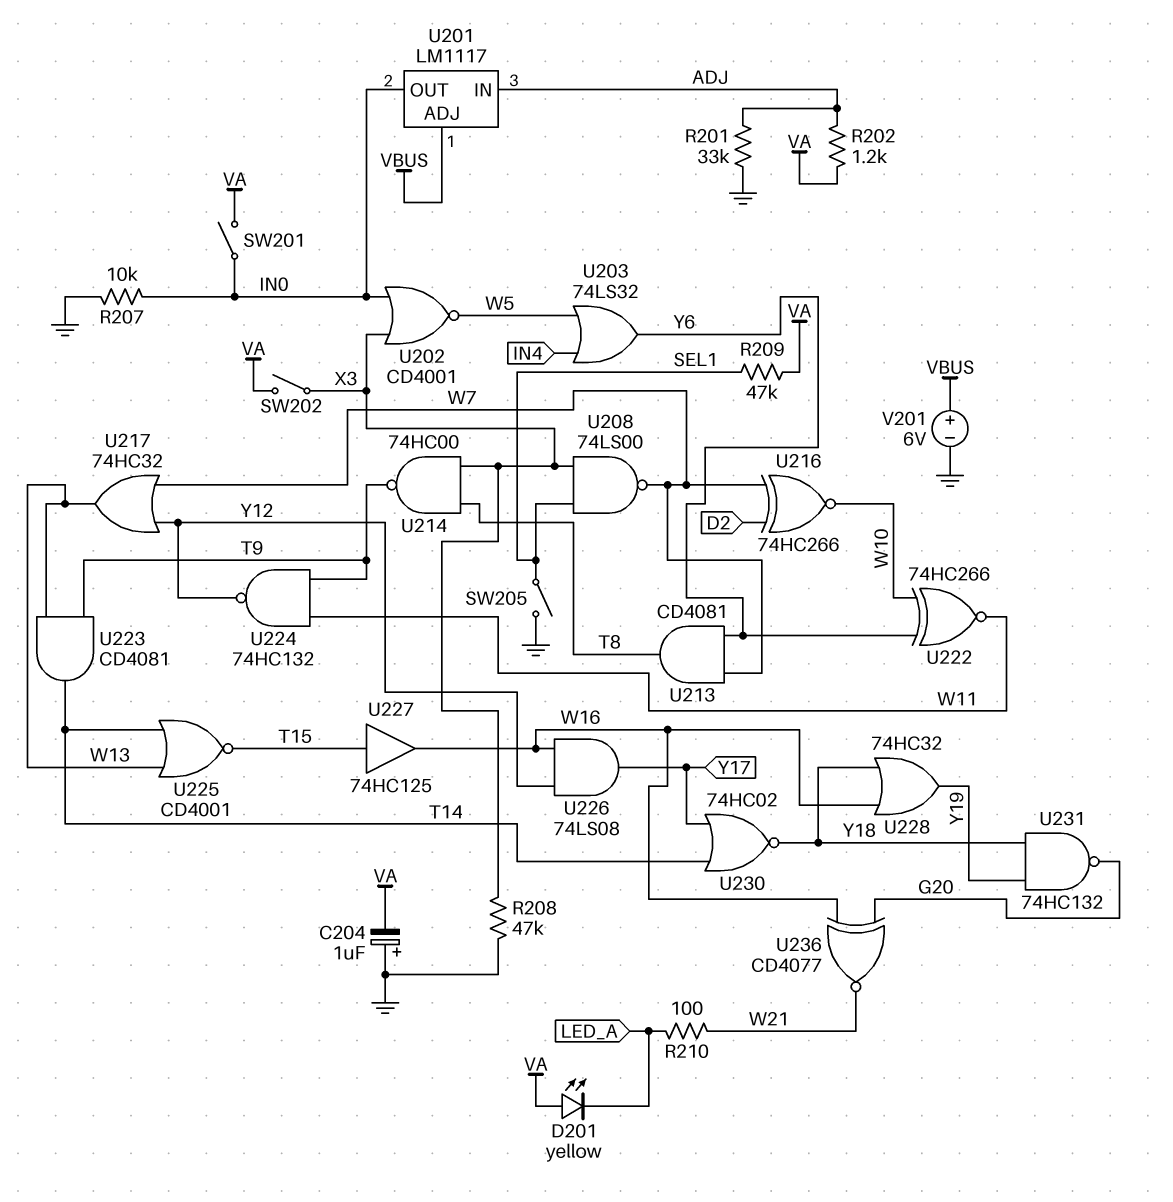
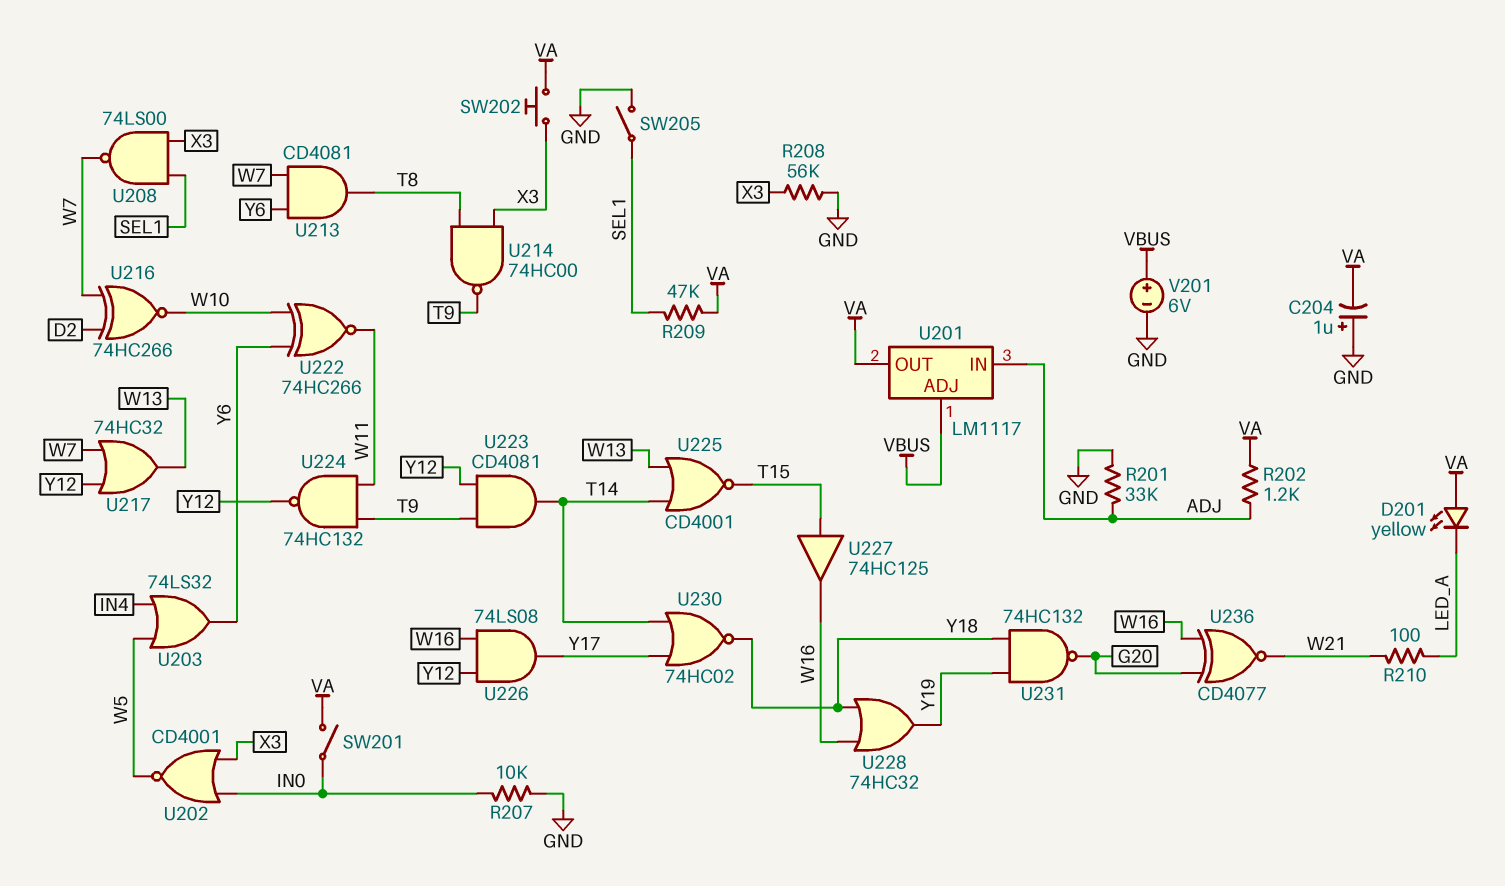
R208: 47k (GND, X3) -> 56k (GND, X3)
SW202: switch (VA, X3) -> button (VA, X3)
U201 pin OUT: IN0 -> VA
U223: AND CD4081 (in T9, in W13, out T14) -> AND CD4081 (in T9, in Y12, out T14)

